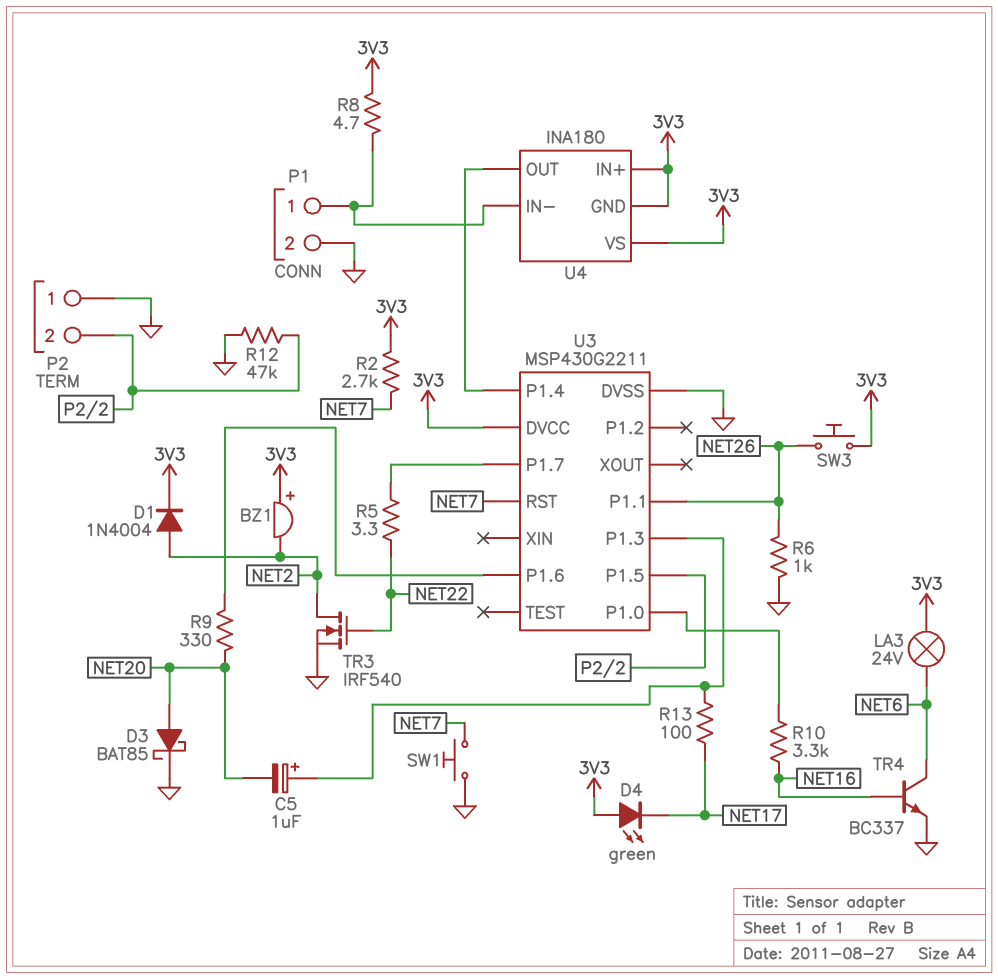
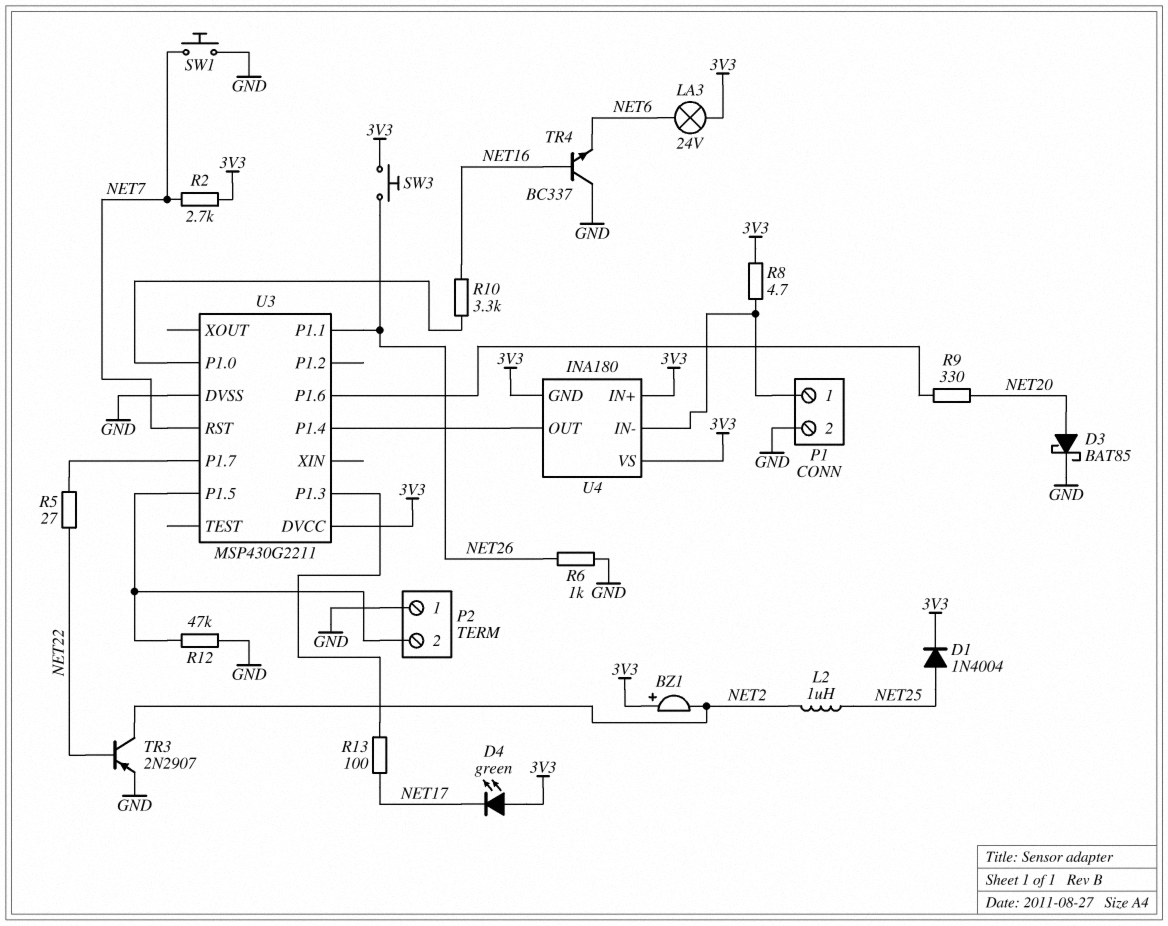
C5: 1uF (plus U3/P1.3, minus NET20) -> none
D1: diode 1N4004 (A NET2, K 3V3) -> diode 1N4004 (A NET25, K 3V3)
L2: none -> 1uH (NET2, NET25)
R5: 3.3 (NET22, U3/P1.7) -> 27 (NET22, U3/P1.7)
TR3: NMOS IRF540 (G NET22, D NET2, S GND) -> PNP 2N2907 (B NET22, C NET2, E GND)
TR4: NPN BC337 (B NET16, C NET6, E GND) -> NPN BC337 (B NET16, C GND, E NET6)

